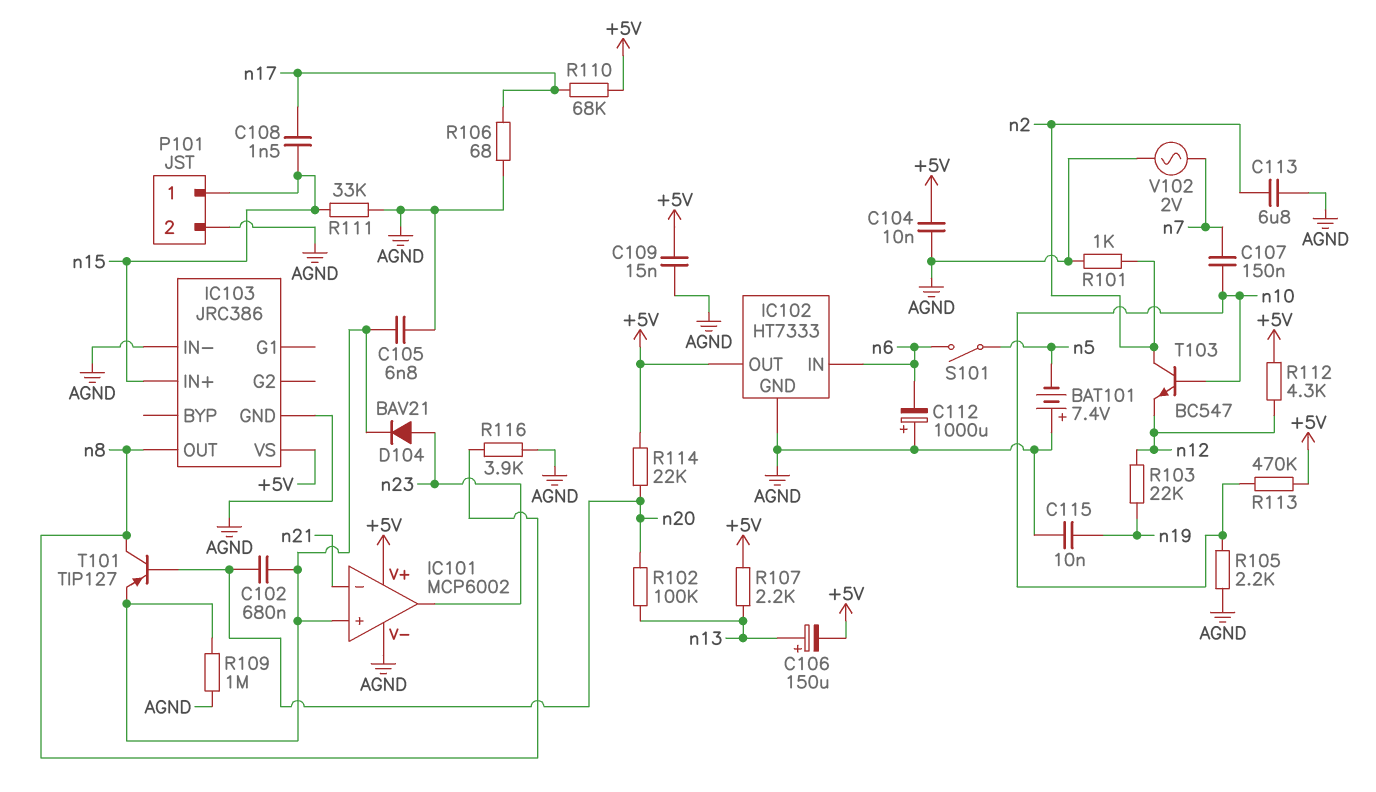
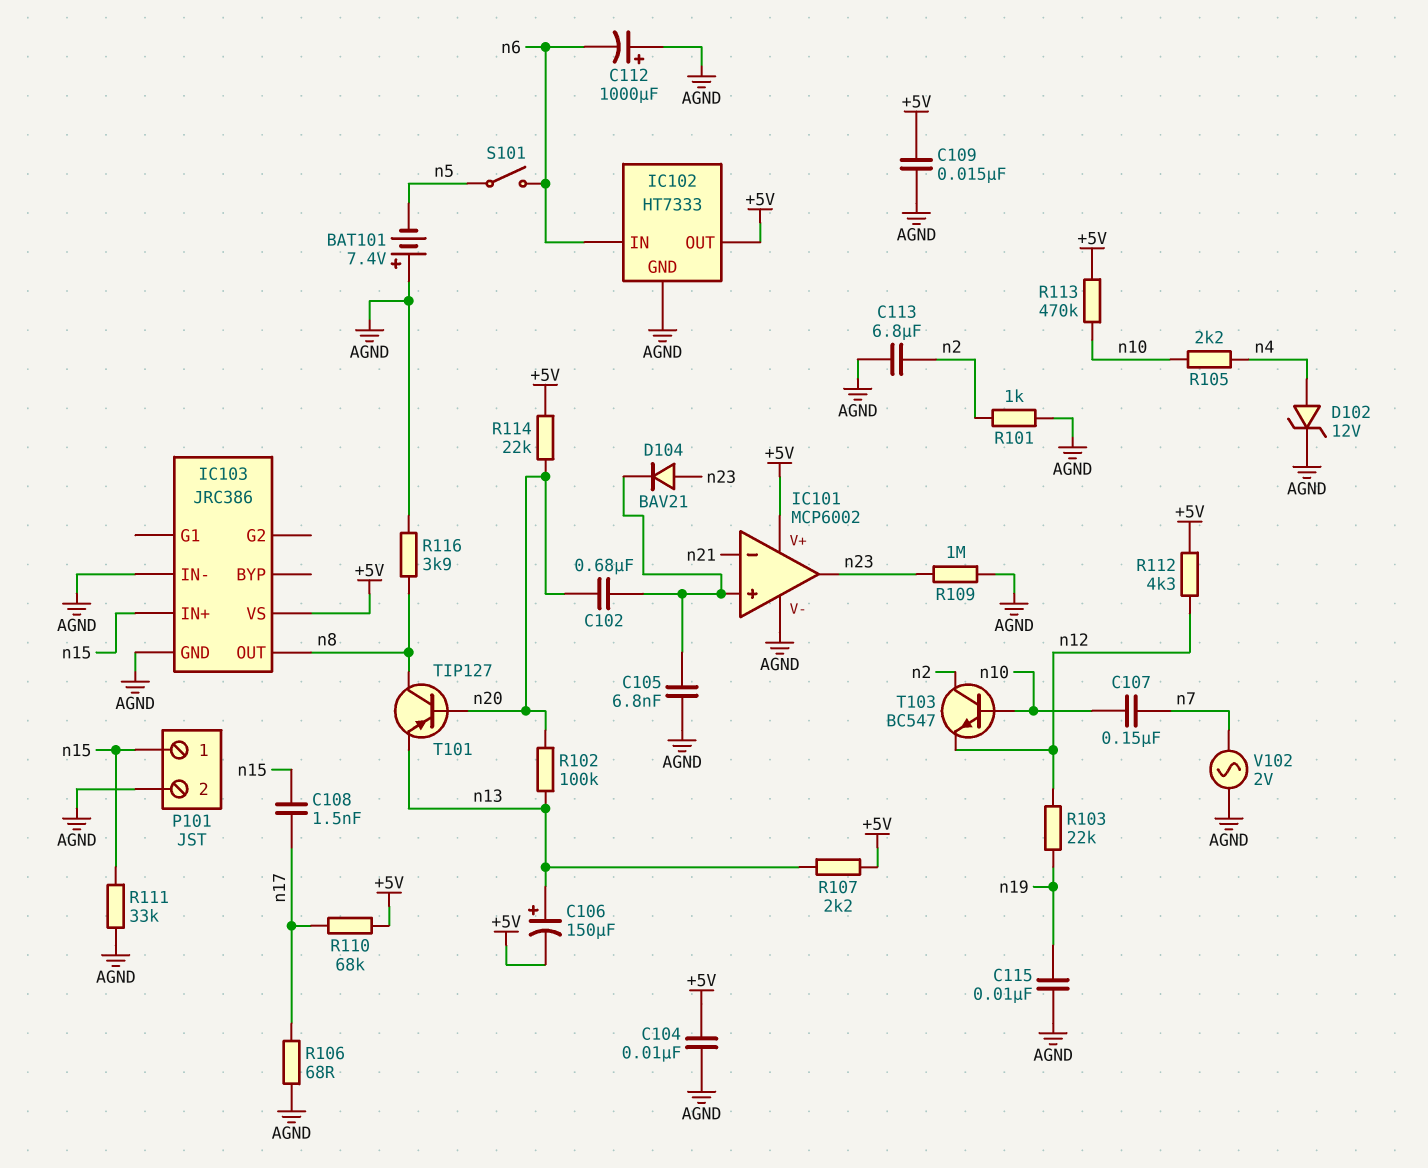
D102: none -> zener 12V (A n4, K AGND)
R105: 2.2k (AGND, n10) -> 2.2k (n4, n10)
R109: 1M (AGND, IC101/in+) -> 1M (AGND, n23)
T101: PNP TIP127 (B n20, C n8, E IC101/in+) -> PNP TIP127 (B n20, C n8, E n13)

